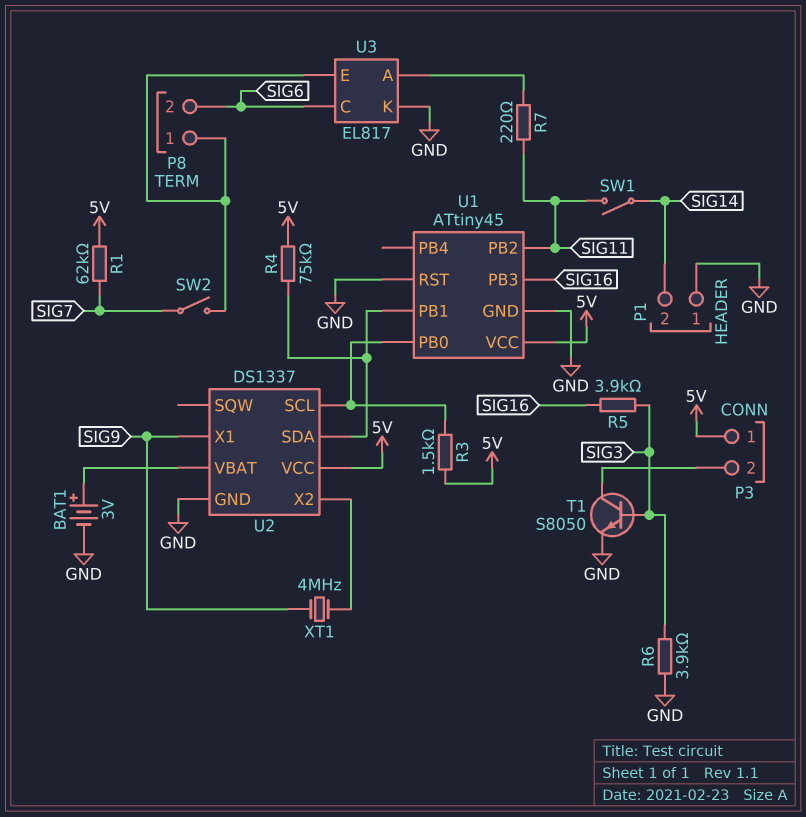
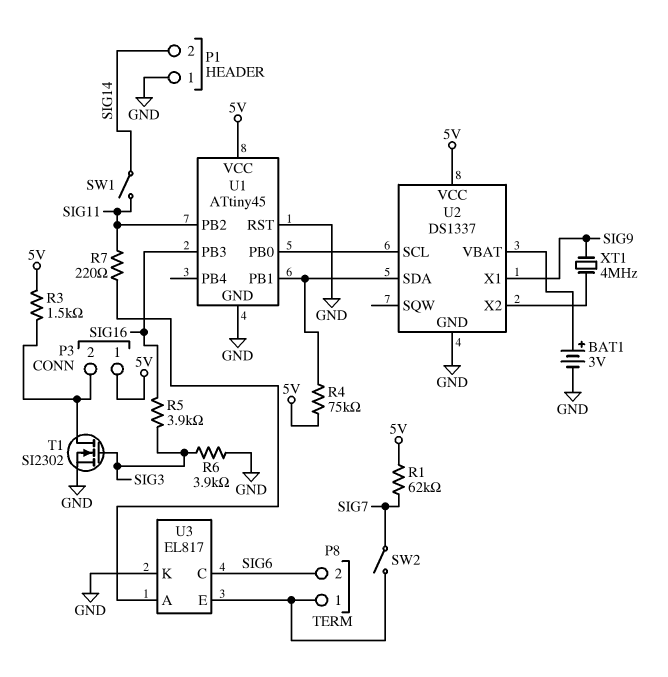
R3: 1.5k (5V, U1/PB0) -> 1.5k (5V, P3/2)
T1: NPN S8050 (B SIG3, C P3/2, E GND) -> NMOS SI2302 (G SIG3, D P3/2, S GND)

